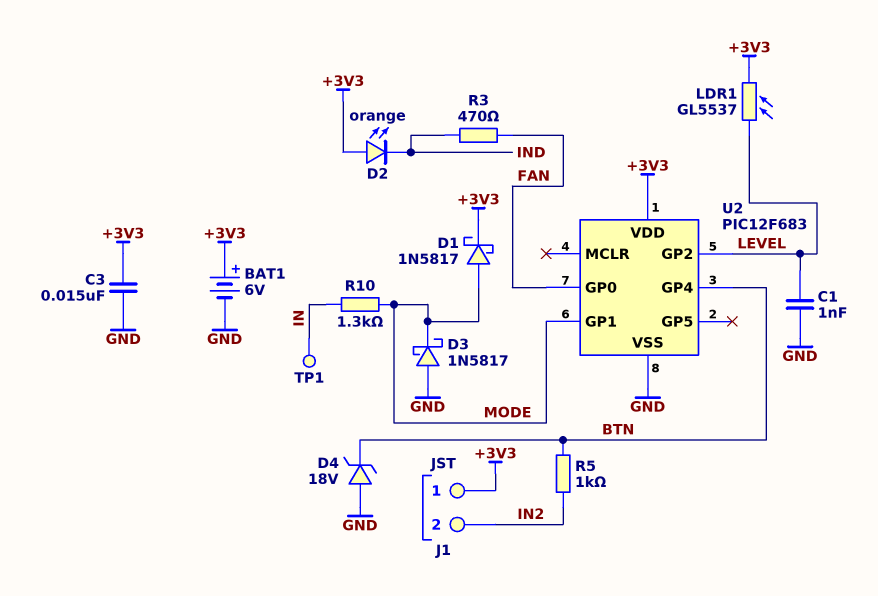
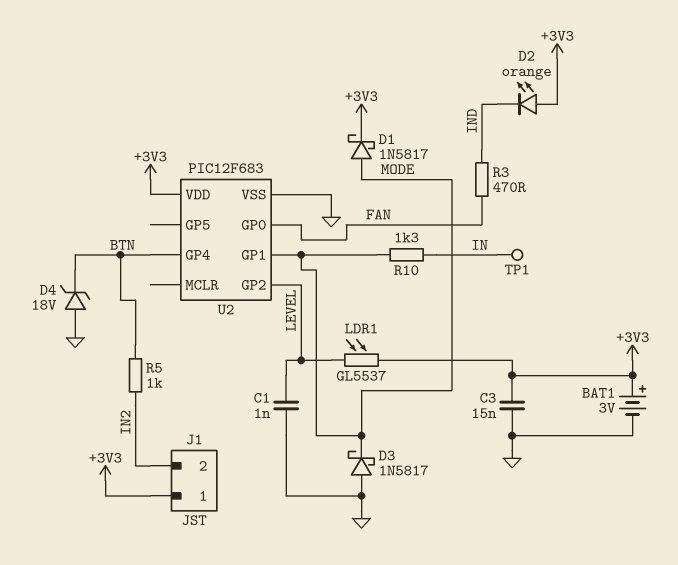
BAT1: 6V (plus +3V3, minus GND) -> 3V (plus +3V3, minus GND)

